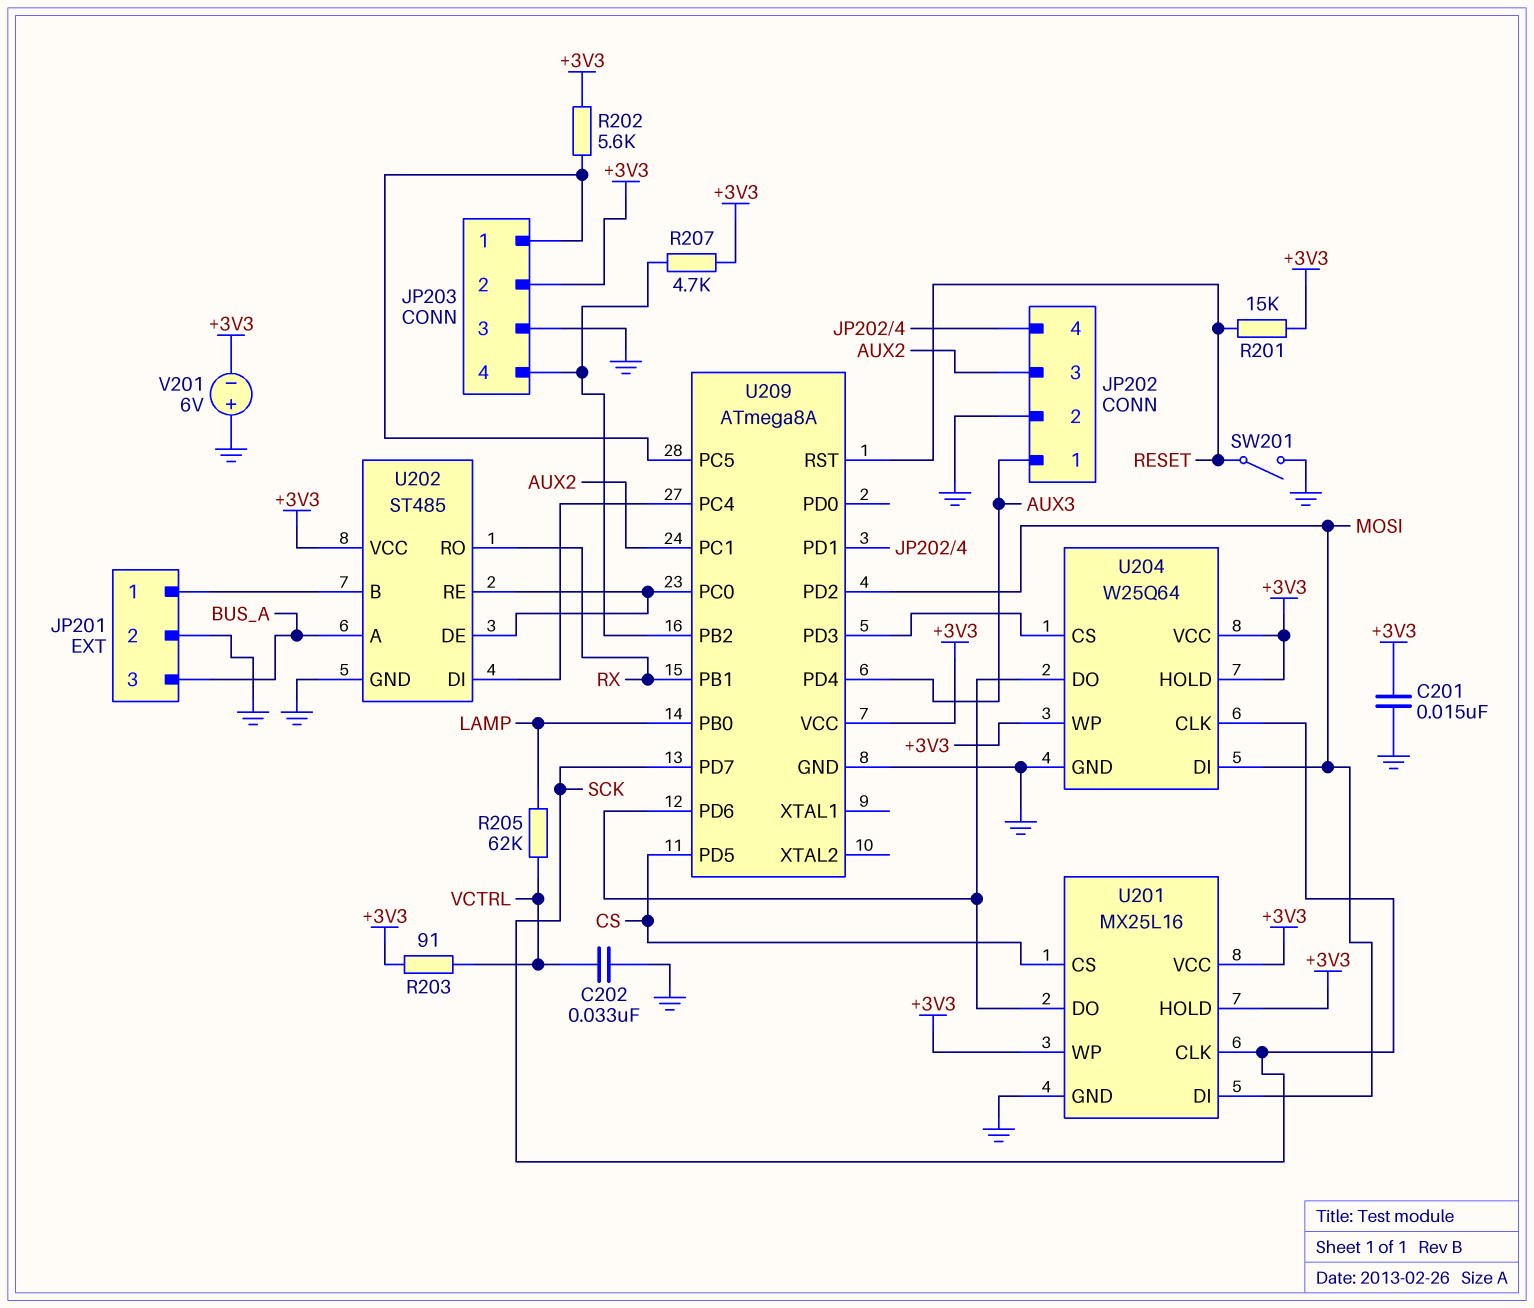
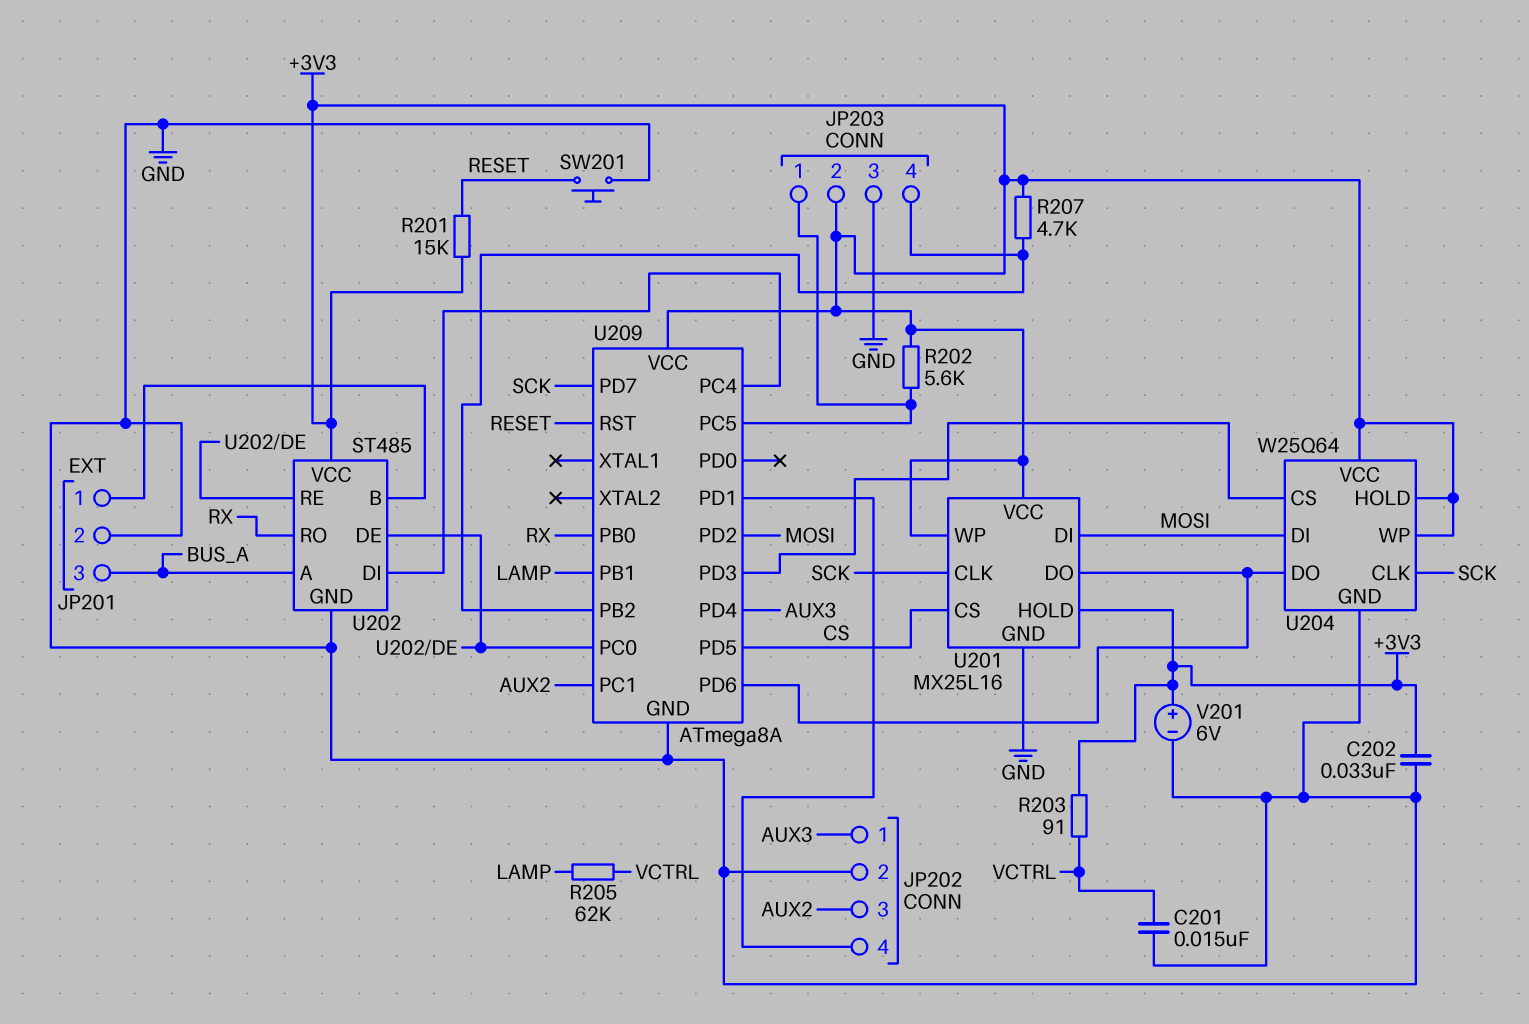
C201: 15nF (+3V3, GND) -> 15nF (GND, VCTRL)
C202: 33nF (GND, VCTRL) -> 33nF (+3V3, GND)
SW201: switch (GND, RESET) -> button (GND, RESET)
U209 pin PB0: LAMP -> RX
U209 pin PB1: RX -> LAMP
V201: 6V (plus GND, minus +3V3) -> 6V (plus +3V3, minus GND)

